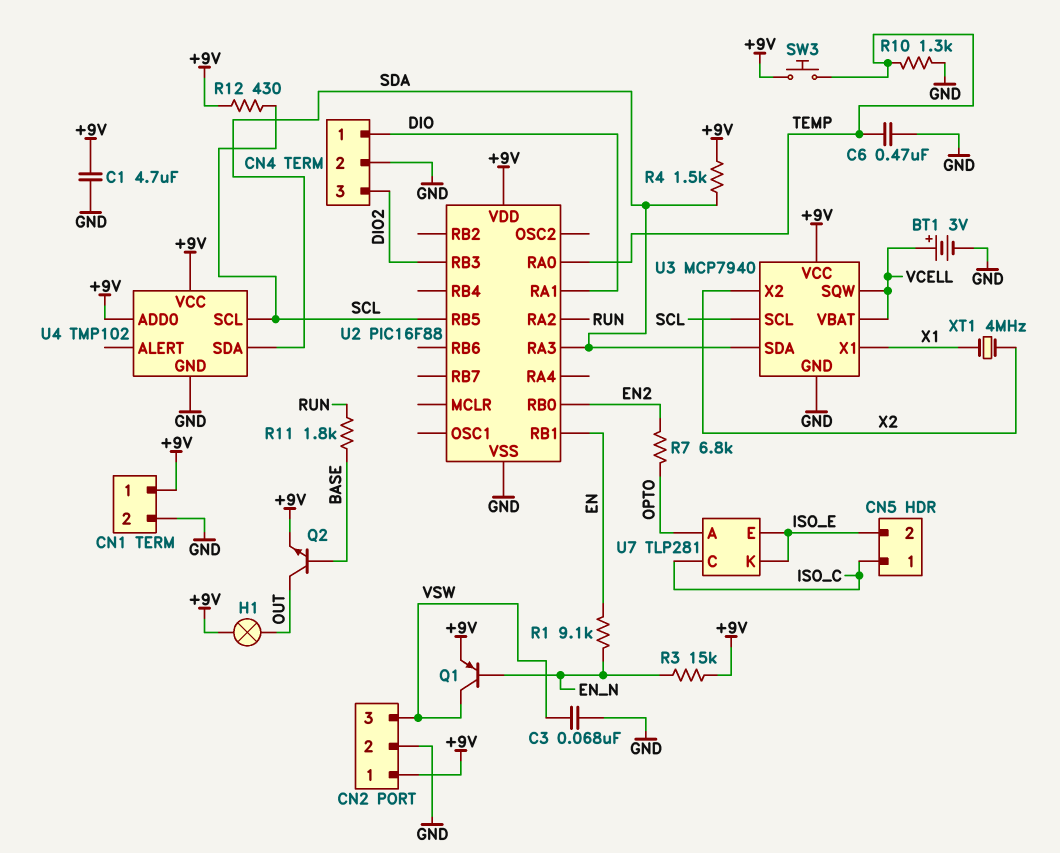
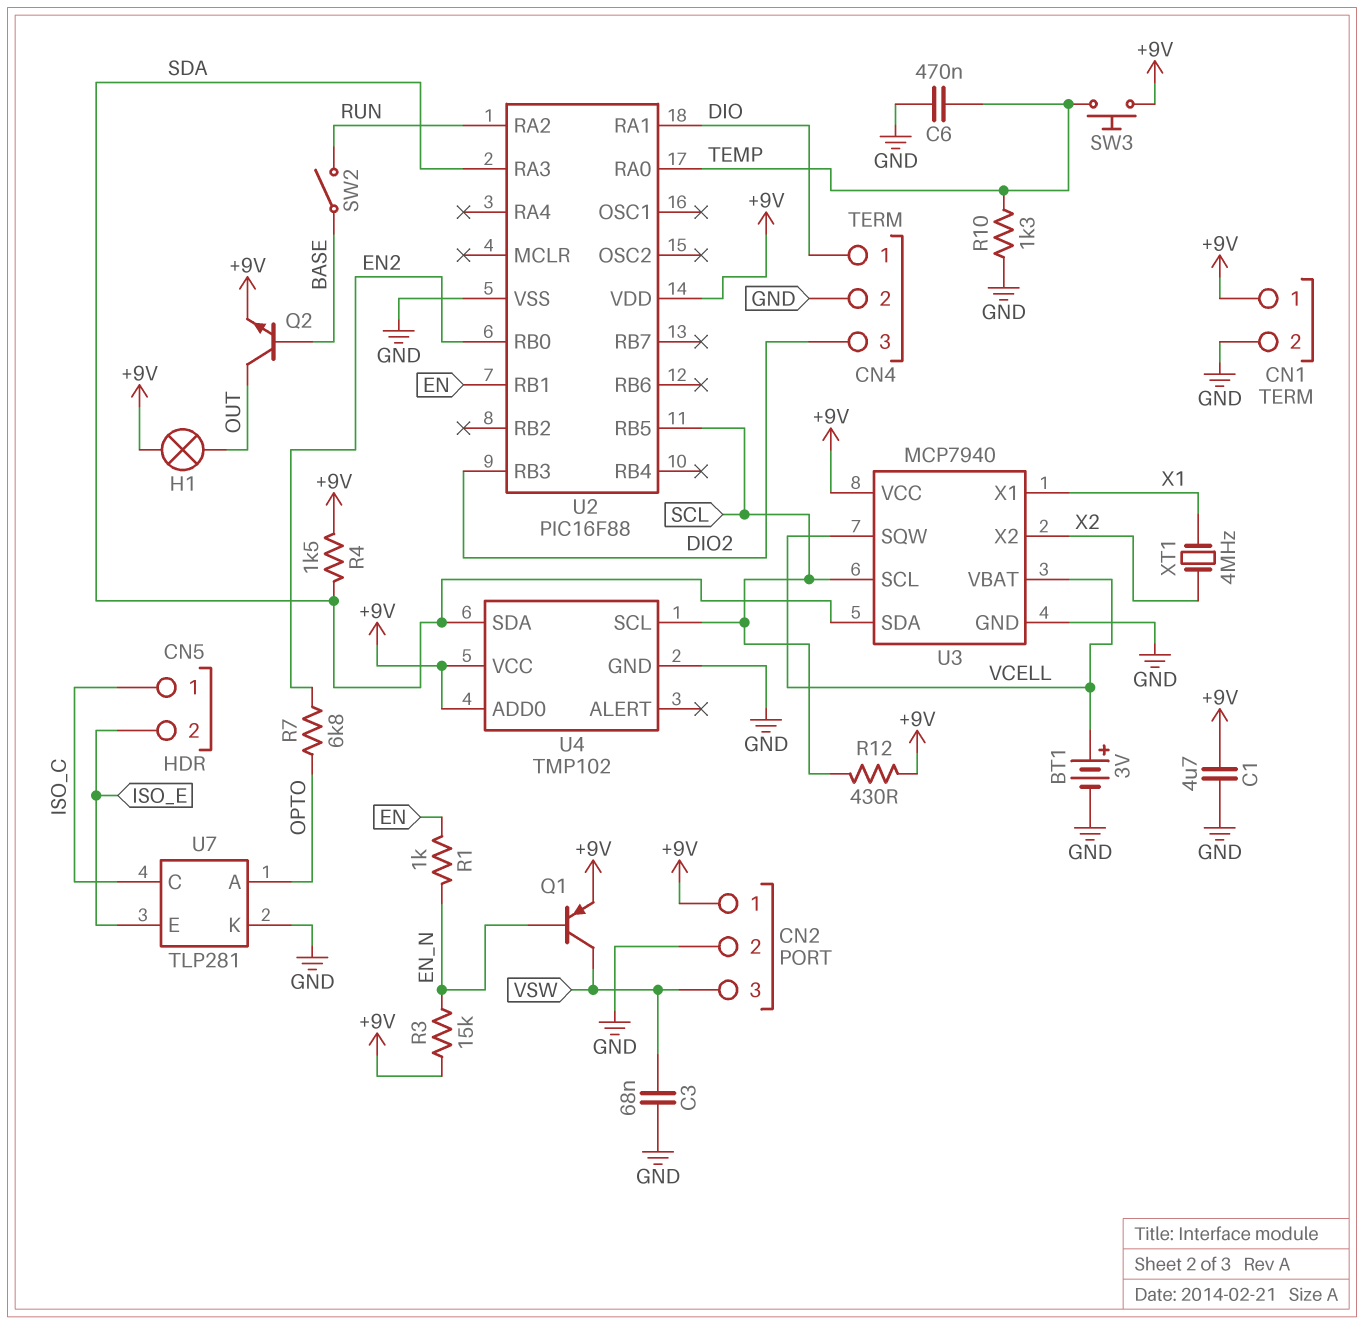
R1: 9.1k (EN, EN_N) -> 1k (EN, EN_N)
R11: 1.8k (BASE, RUN) -> none
SW2: none -> switch (BASE, RUN)
U7 pin K: ISO_E -> GND

